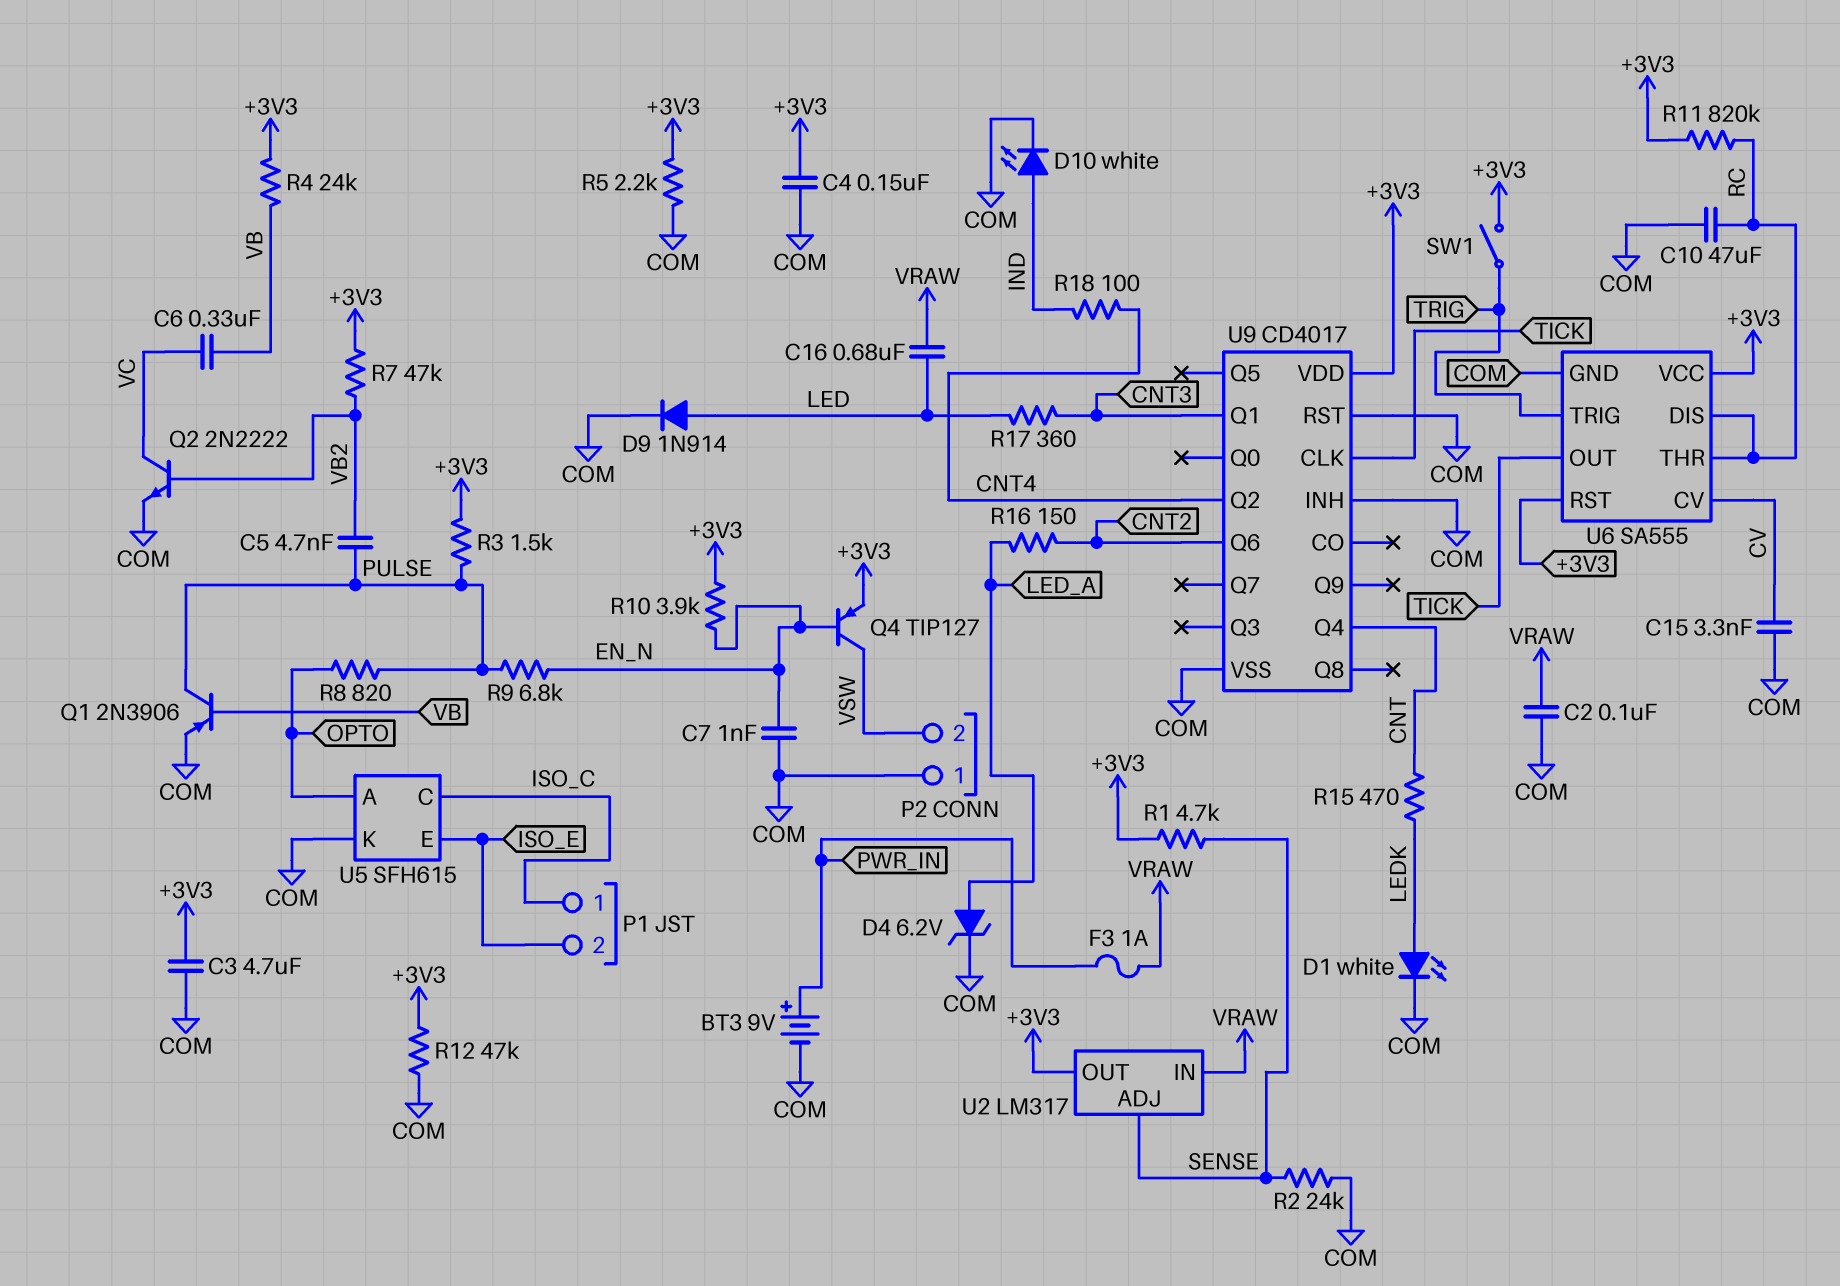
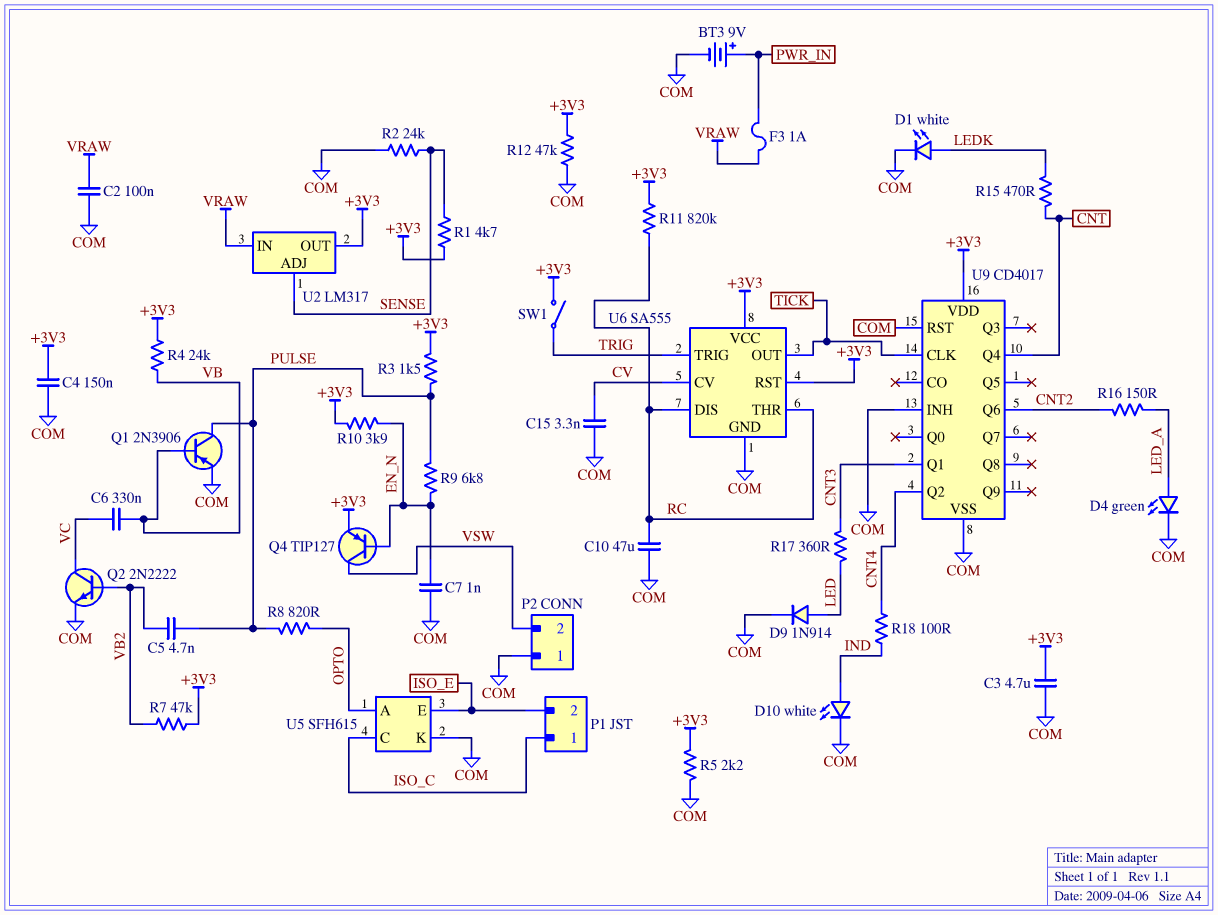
C16: 680nF (LED, VRAW) -> none
D4: zener 6.2V (A LED_A, K COM) -> LED green (A LED_A, K COM)

